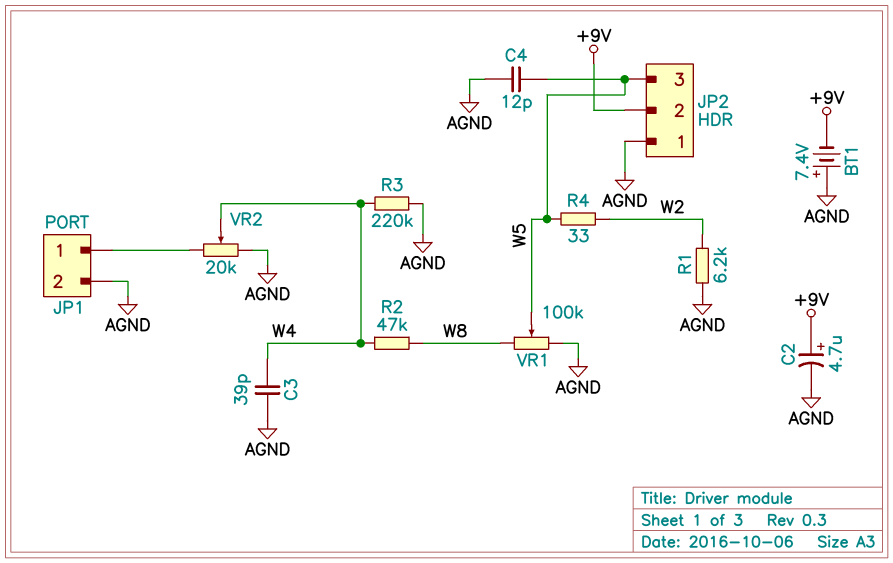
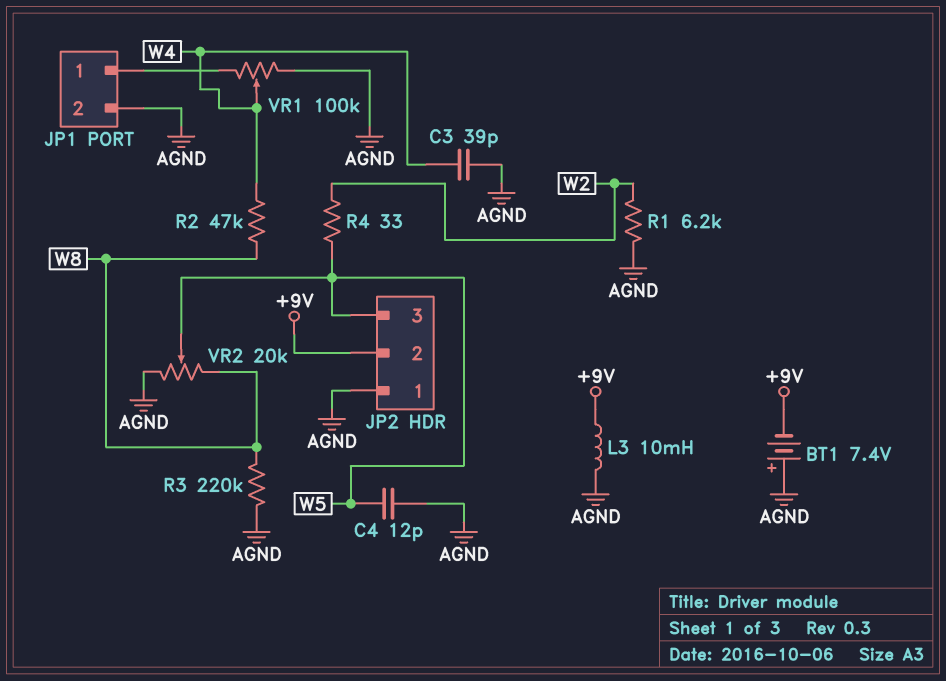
C2: 4.7uF (plus +9V, minus AGND) -> none
L3: none -> 10mH (+9V, AGND)
R3: 220k (AGND, W4) -> 220k (AGND, W8)
VR1: 100k (AGND, W8, wiper W5) -> 100k (AGND, JP1/1, wiper W4)
VR2: 20k (AGND, JP1/1, wiper W4) -> 20k (AGND, W8, wiper W5)

